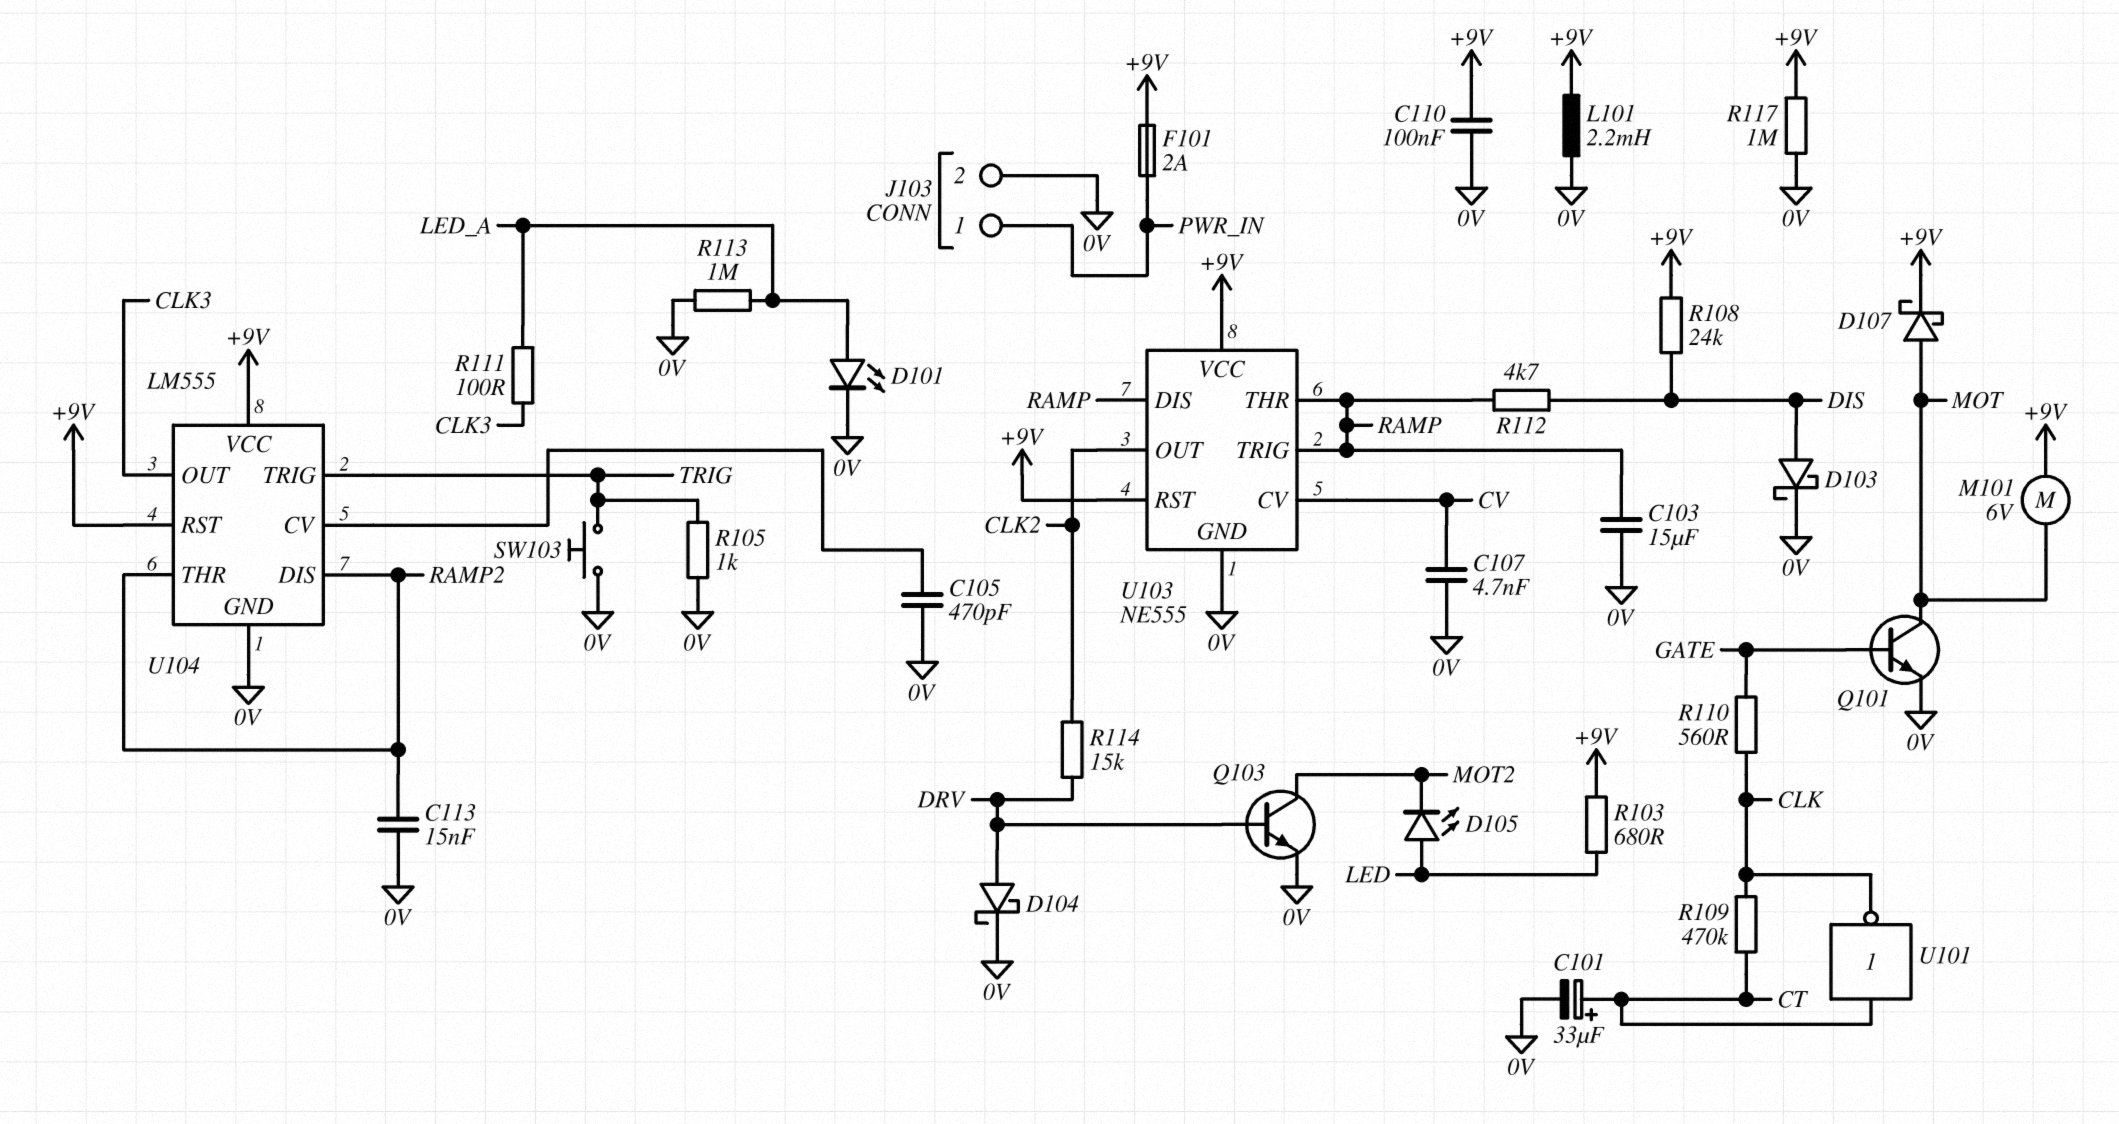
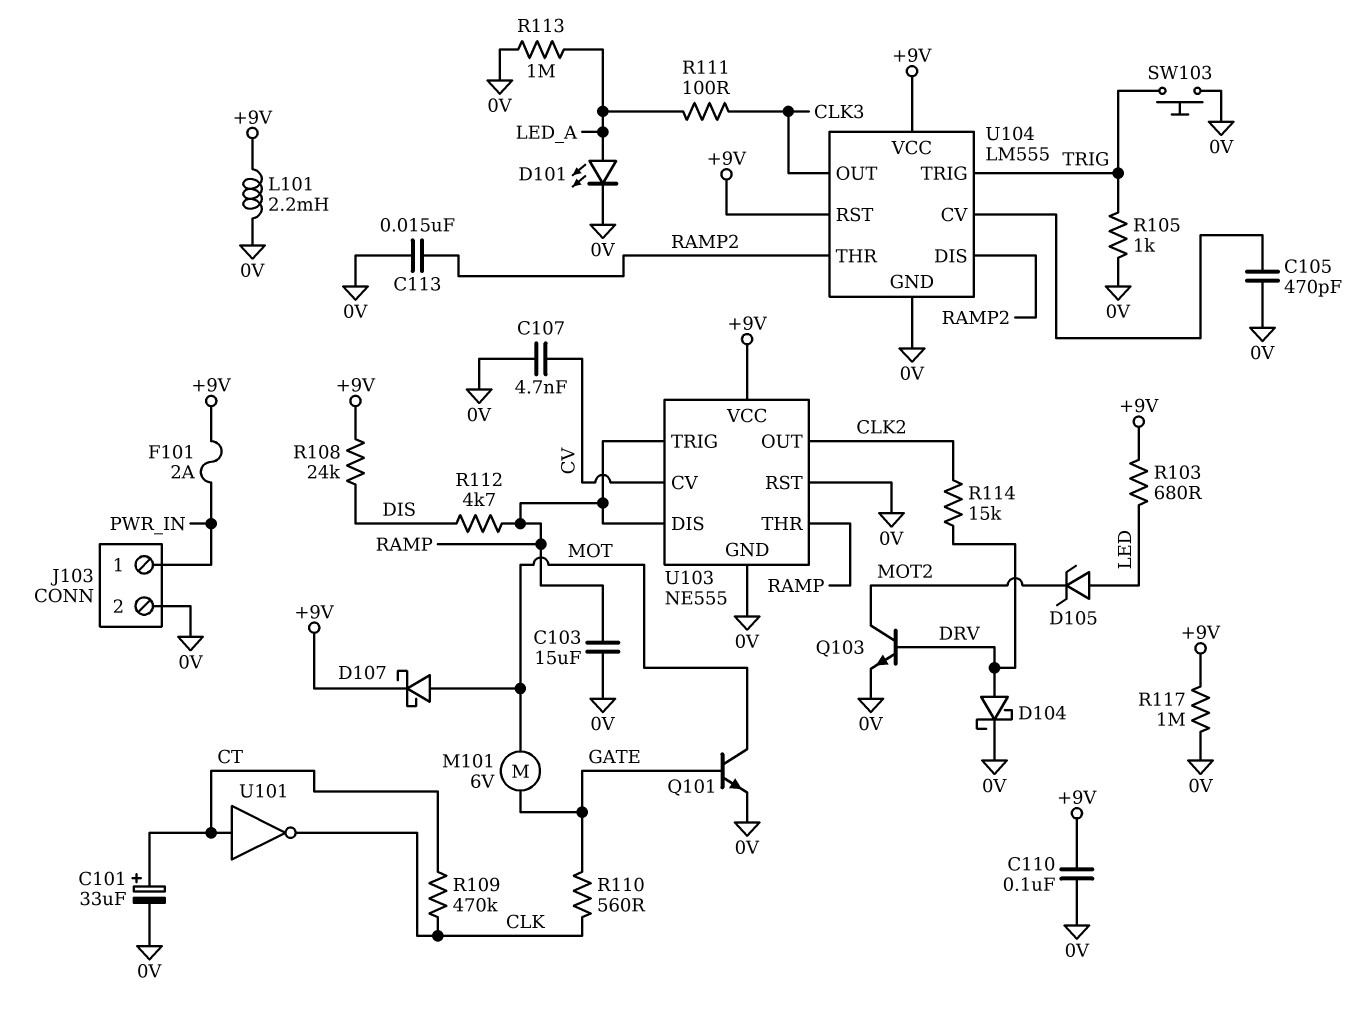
D103: schottky (A DIS, K 0V) -> none
D105: LED (A LED, K MOT2) -> zener (A LED, K MOT2)
M101: motor 6V (+9V, MOT) -> motor 6V (GATE, MOT)
U103 pin RST: +9V -> 0V

